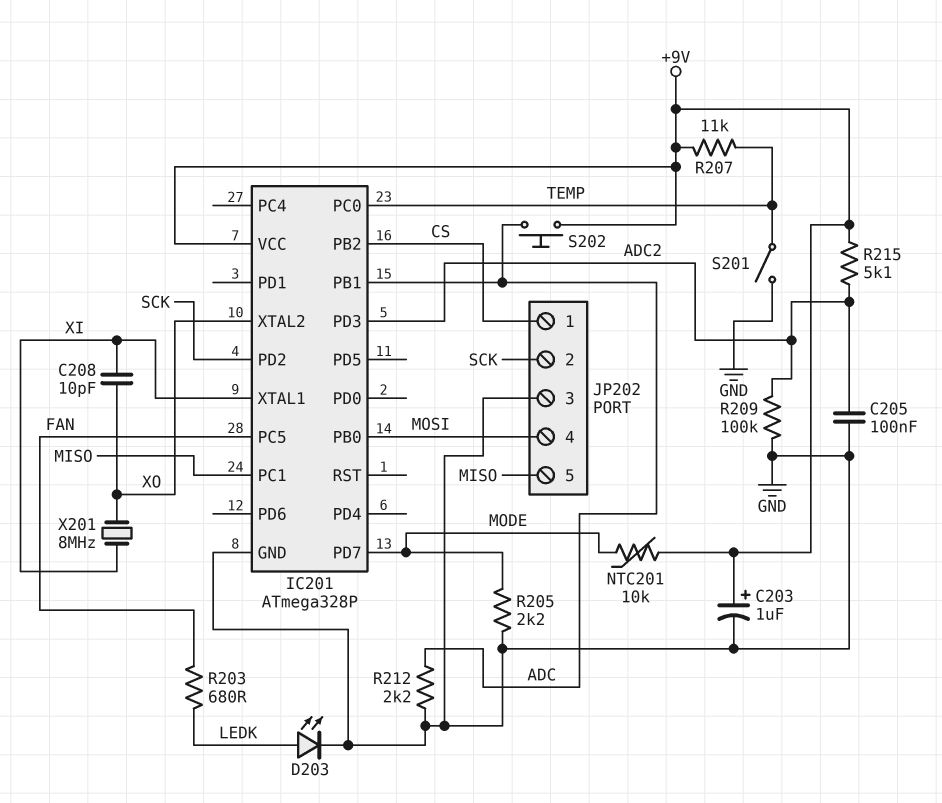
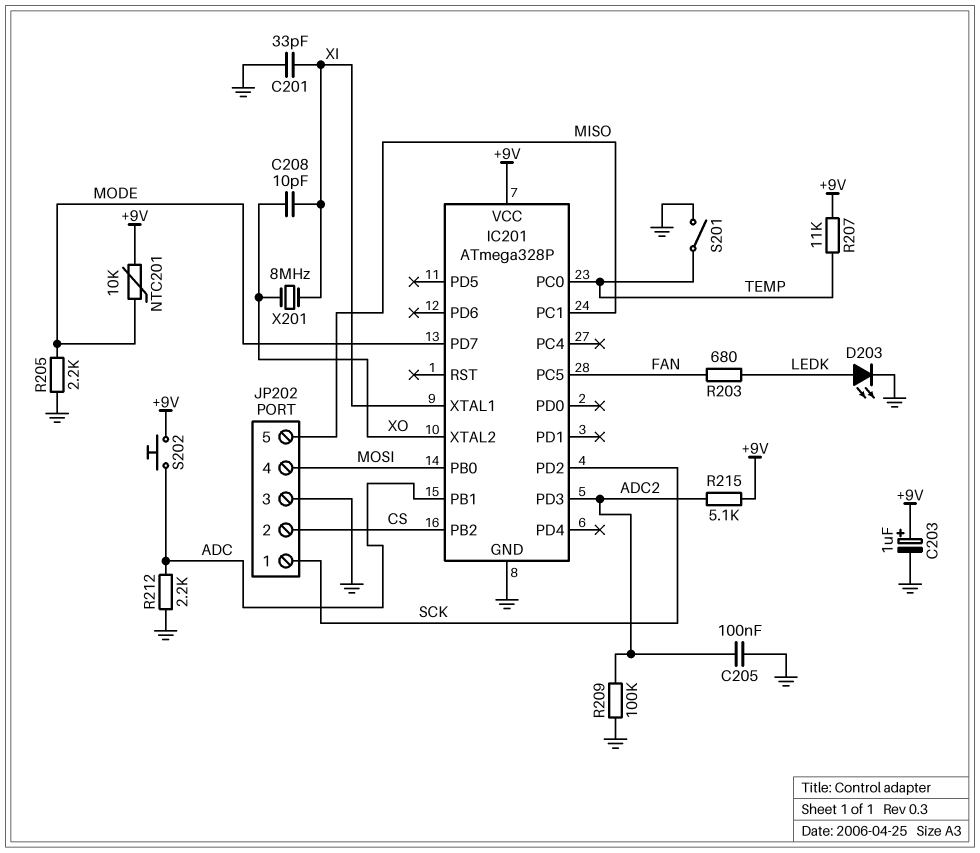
C201: none -> 33pF (GND, XI)
JP202 pin 1: CS -> SCK
JP202 pin 2: SCK -> CS

